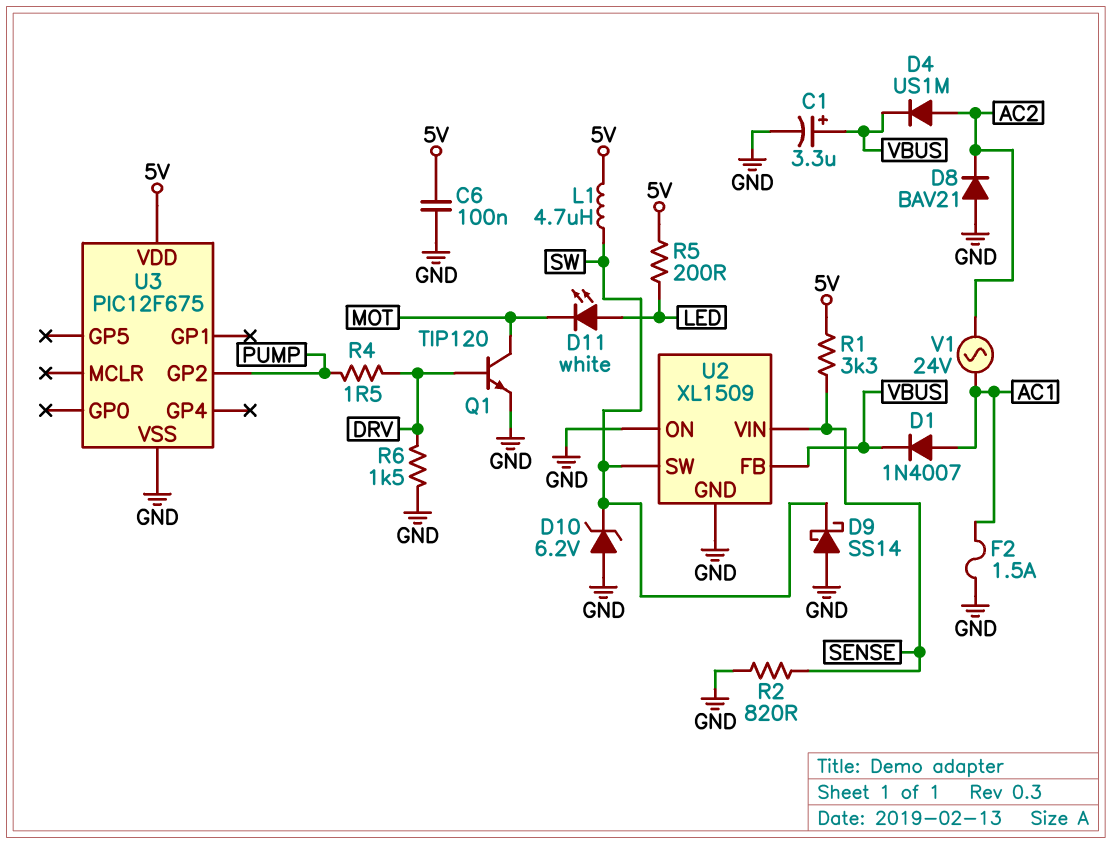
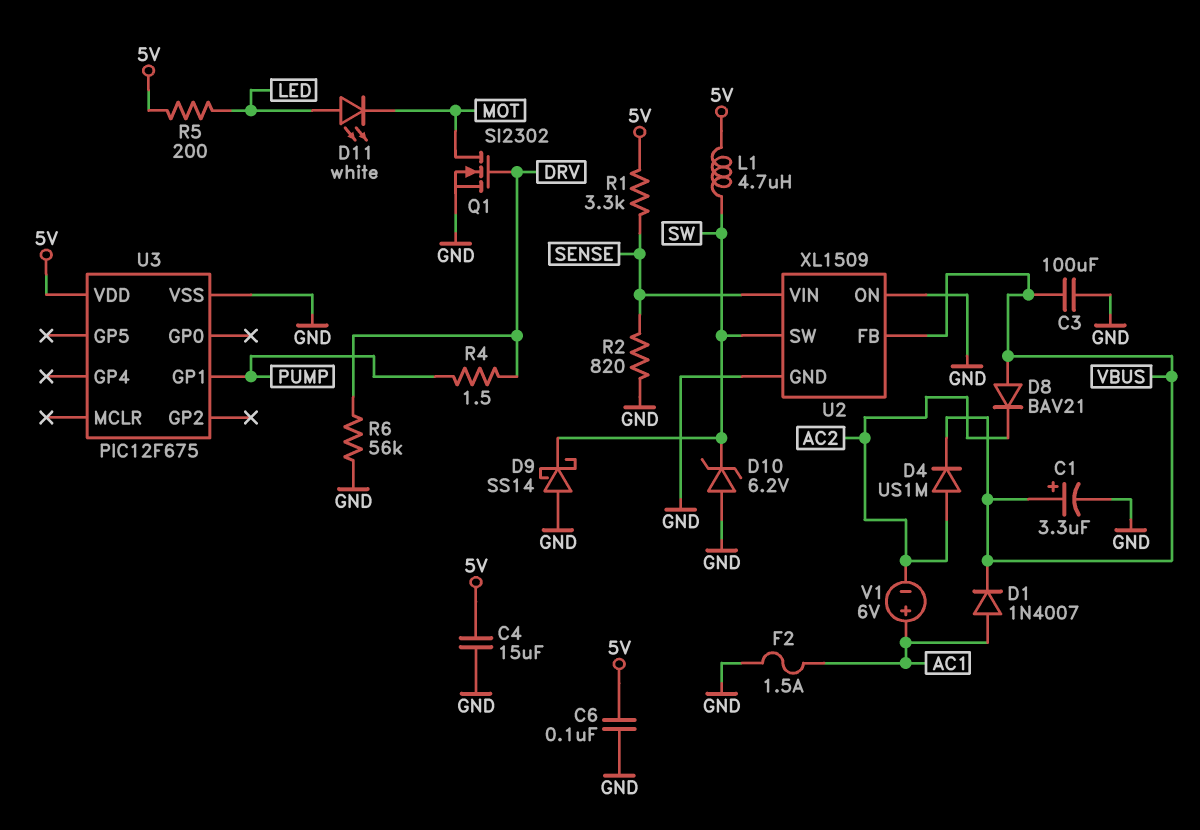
C3: none -> 100uF (GND, VBUS)
C4: none -> 15uF (5V, GND)
D8: diode BAV21 (A GND, K AC2) -> diode BAV21 (A VBUS, K AC2)
Q1: NPN TIP120 (B DRV, C MOT, E GND) -> NMOS SI2302 (G DRV, D MOT, S GND)
R6: 1.5k (DRV, GND) -> 56k (DRV, GND)
U3 pin GP1: none -> PUMP
U3 pin GP2: PUMP -> none
V1: AC 24V (AC1, AC2) -> 6V (plus AC1, minus AC2)

